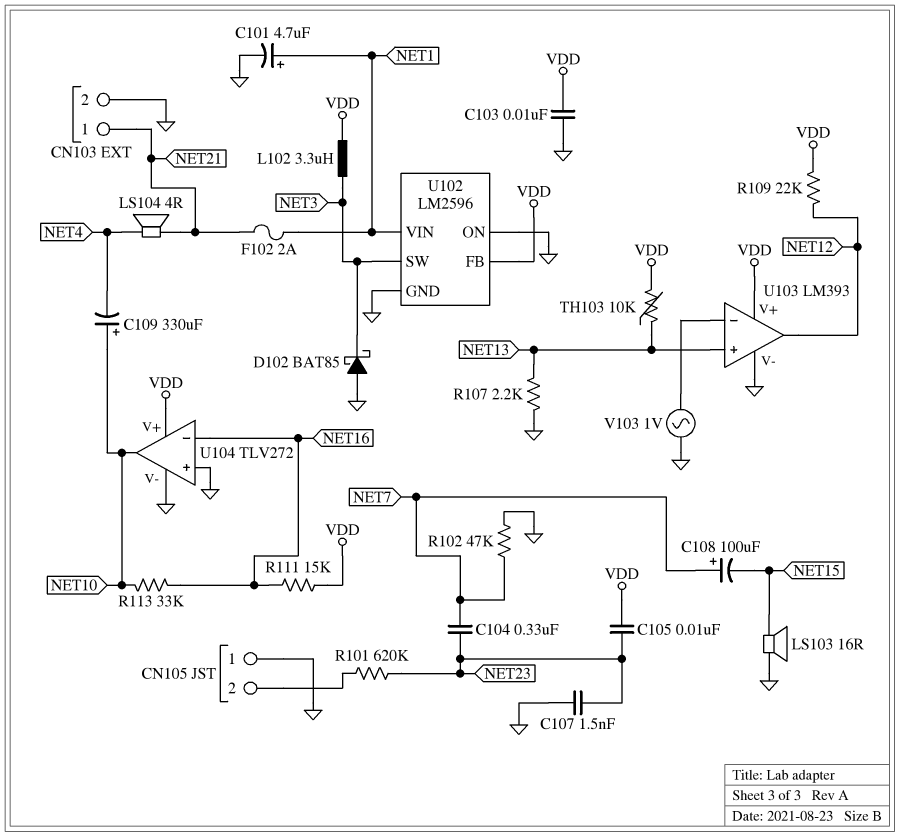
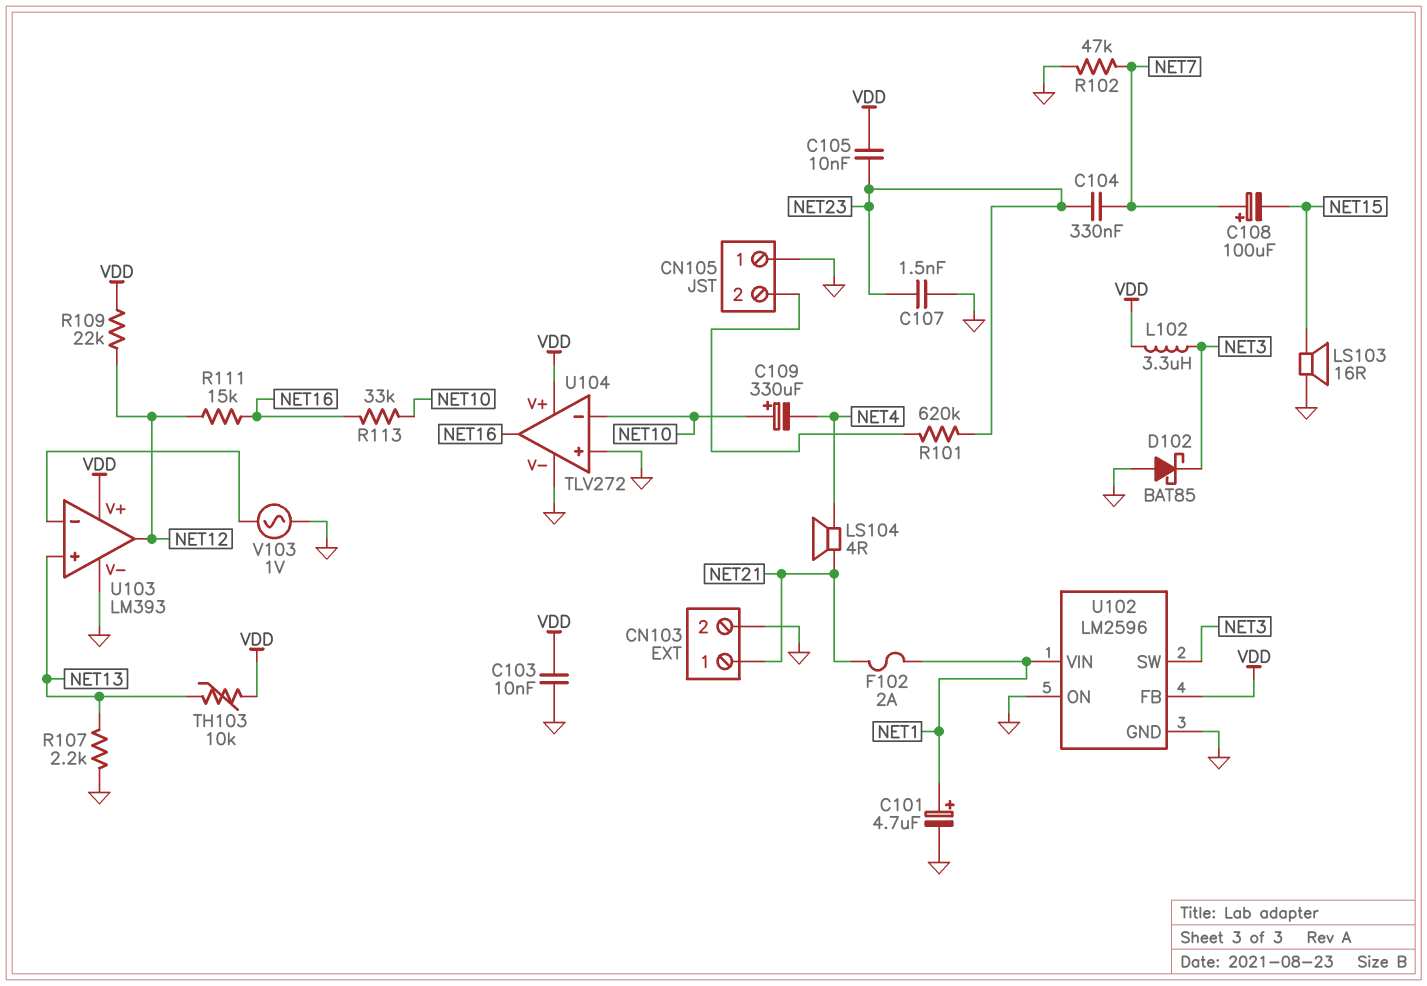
R111: 15k (NET16, VDD) -> 15k (NET12, NET16)
U104 pin in-: NET16 -> NET10
U104 pin out: NET10 -> NET16

